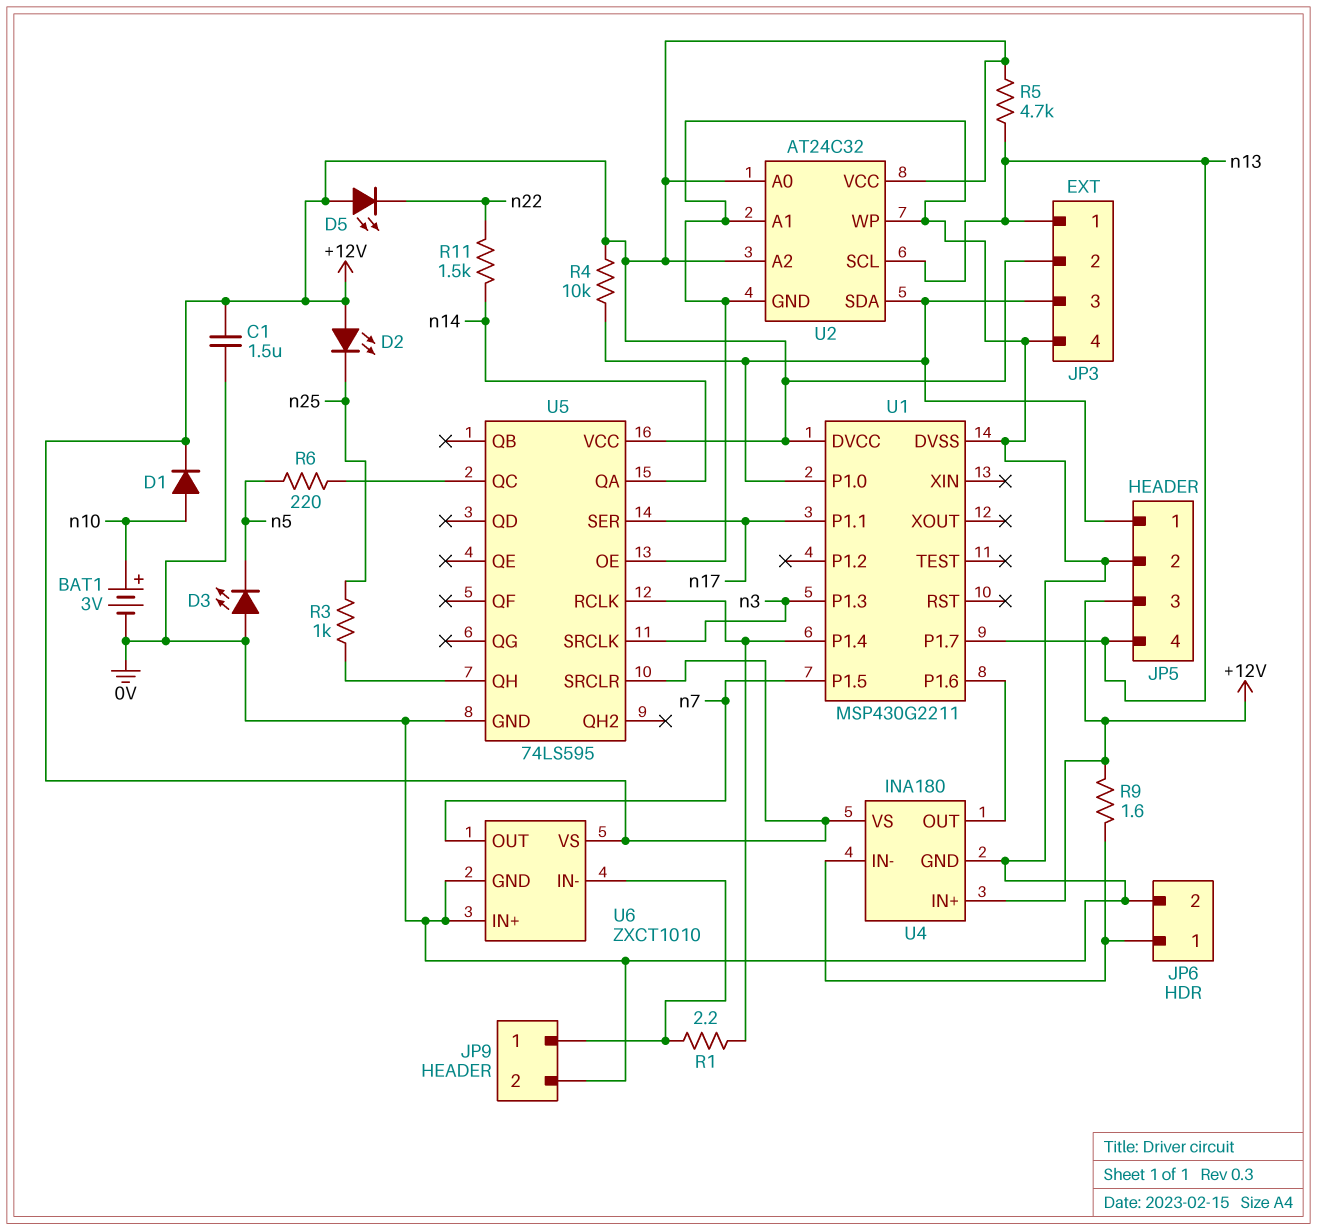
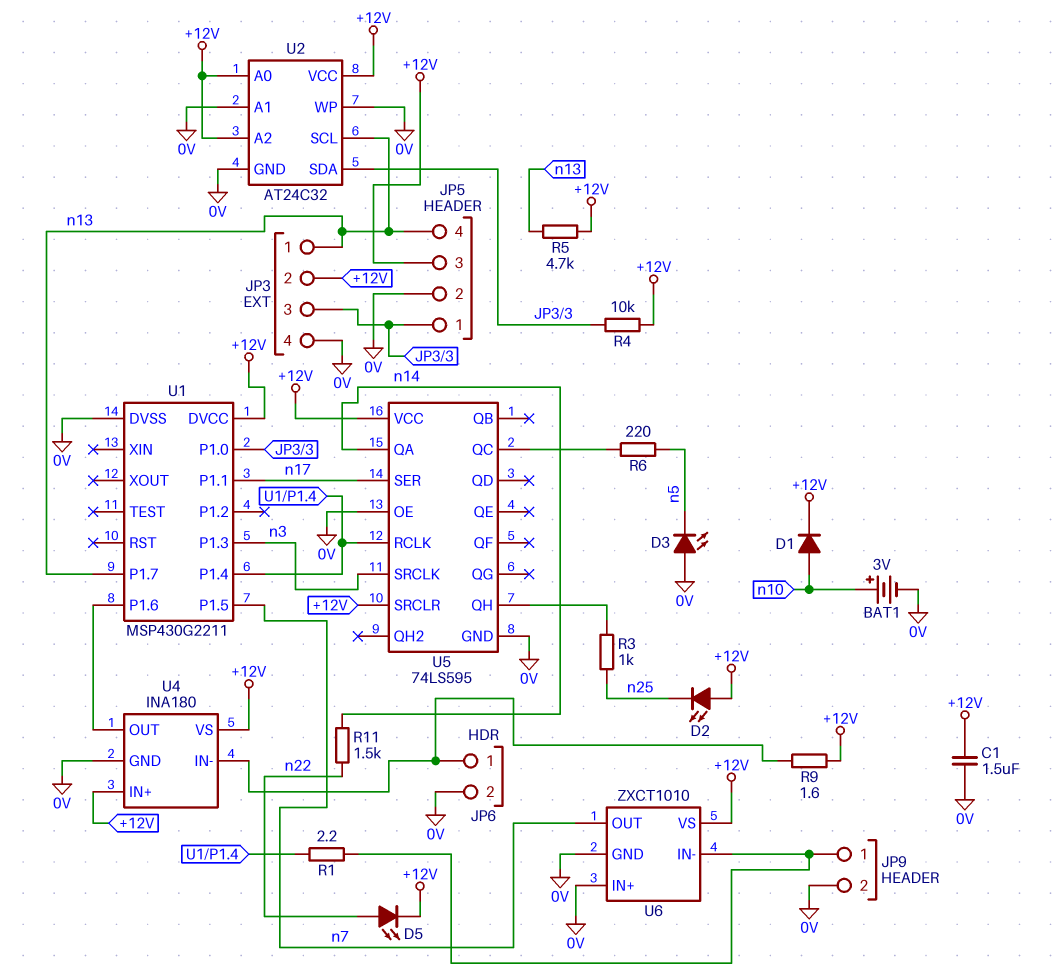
D5: LED (A +12V, K n22) -> LED (A n22, K +12V)

